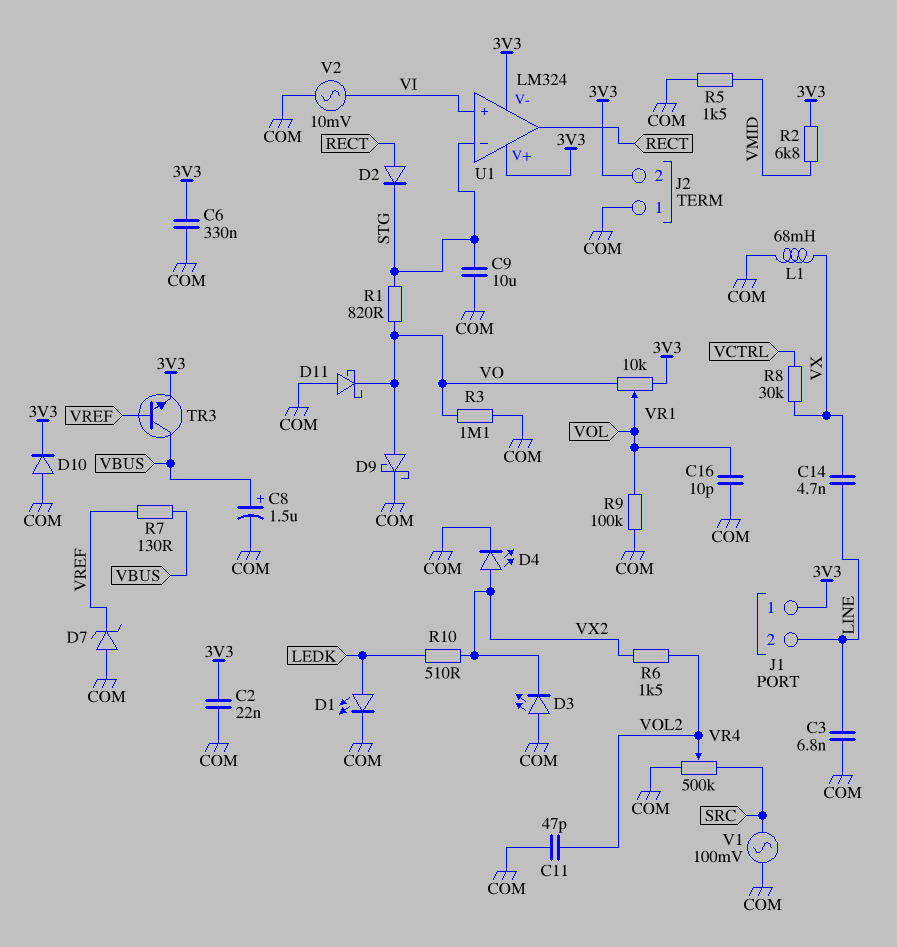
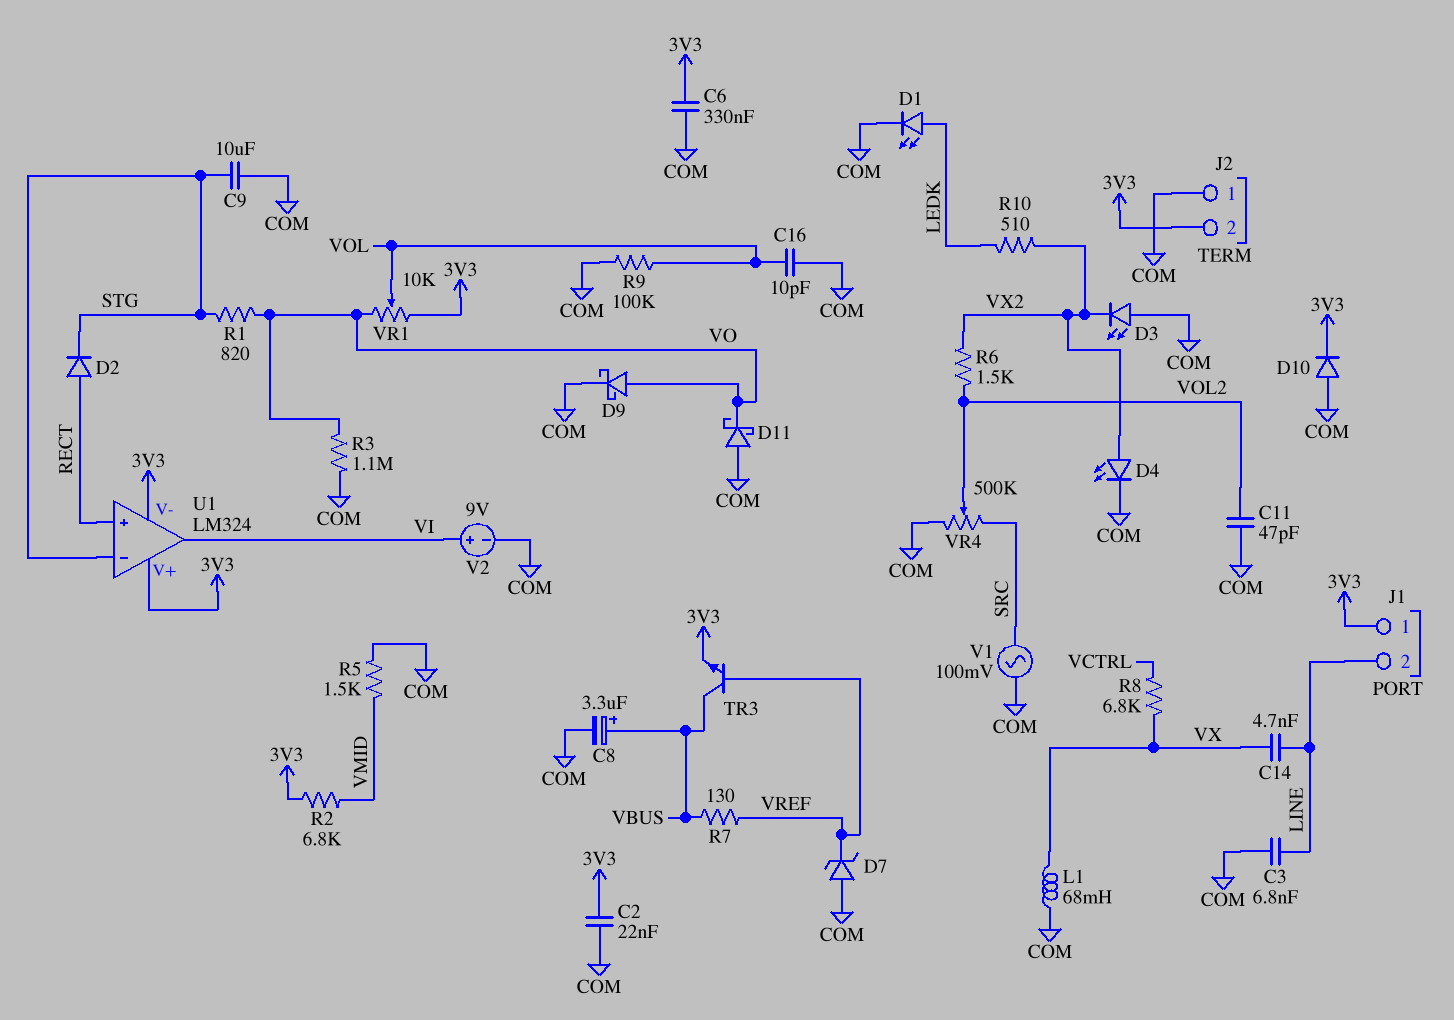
C8: 1.5uF (plus VBUS, minus COM) -> 3.3uF (plus VBUS, minus COM)
R8: 30k (VCTRL, VX) -> 6.8k (VCTRL, VX)
U1 pin in+: VI -> RECT
U1 pin out: RECT -> VI
V2: AC 10mV (COM, VI) -> 9V (plus VI, minus COM)

